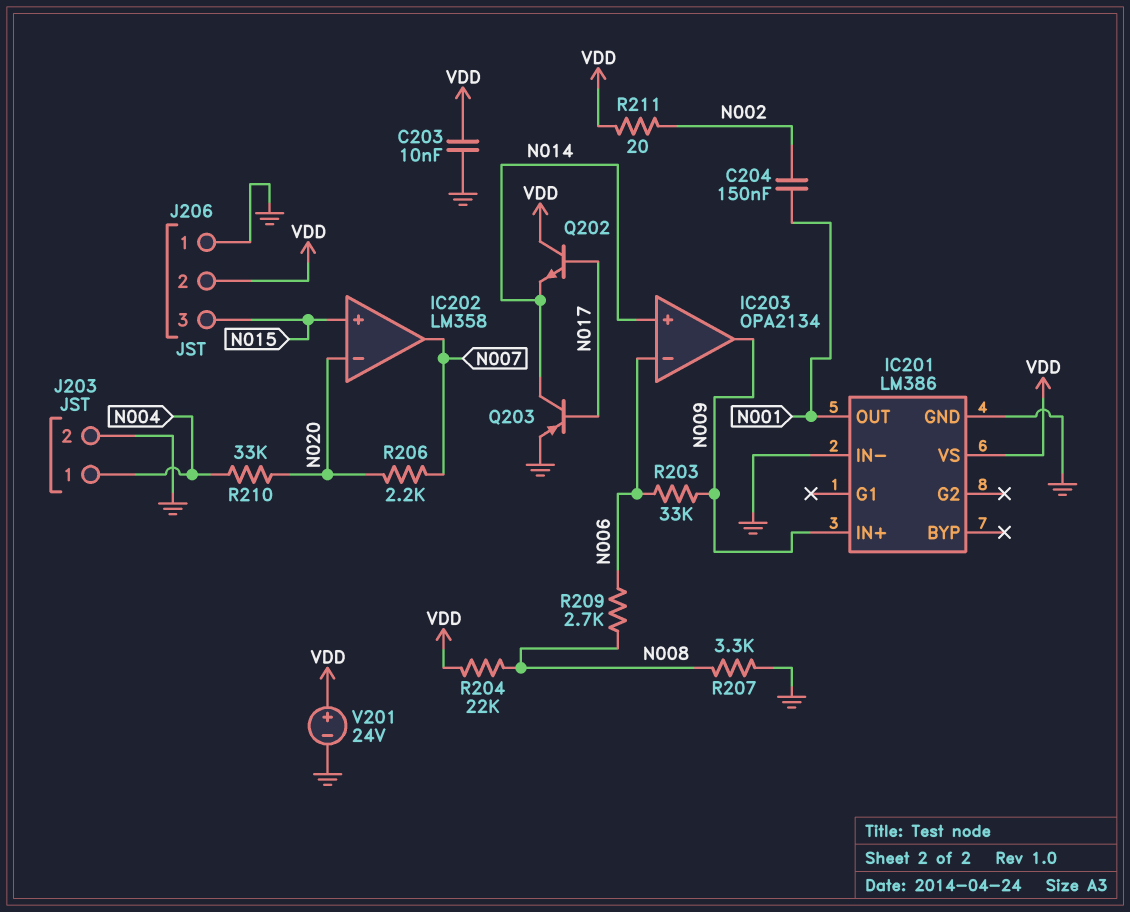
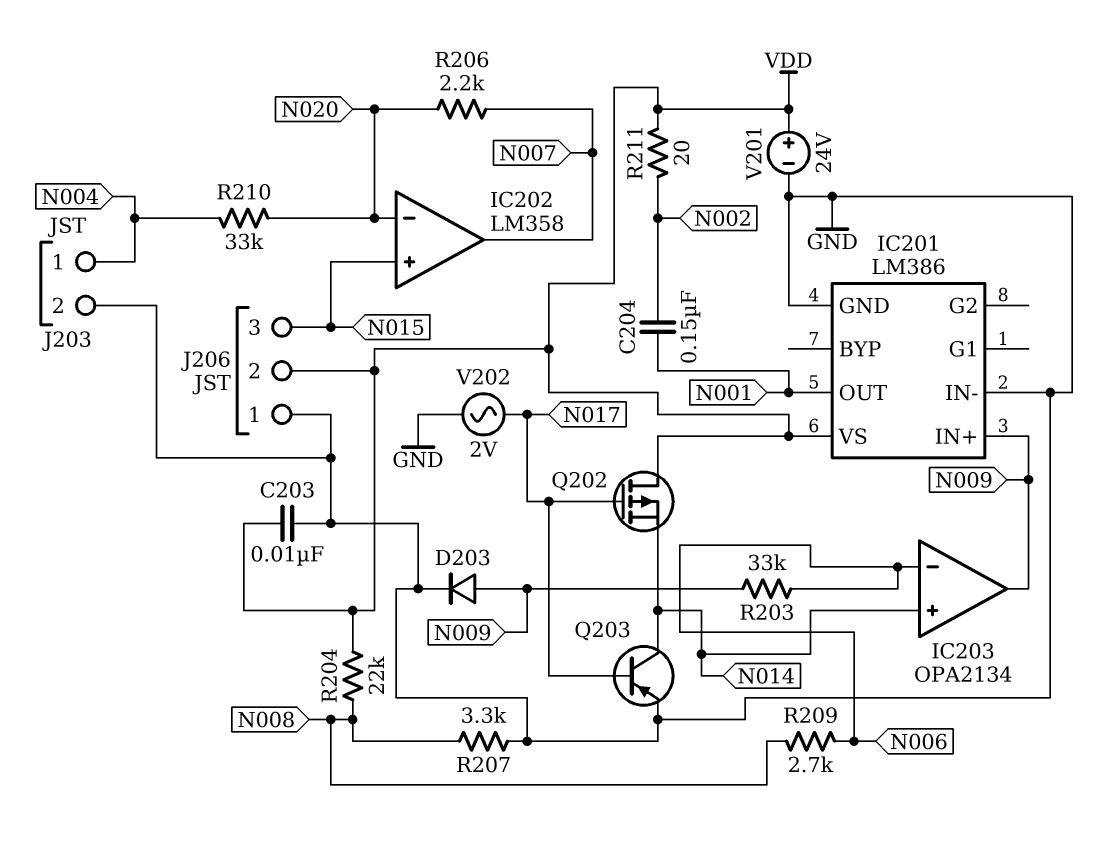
D203: none -> diode (A N009, K GND)
Q202: NPN (B N017, C VDD, E N014) -> PMOS (G N017, D VDD, S N014)
V202: none -> AC 2V (GND, N017)

